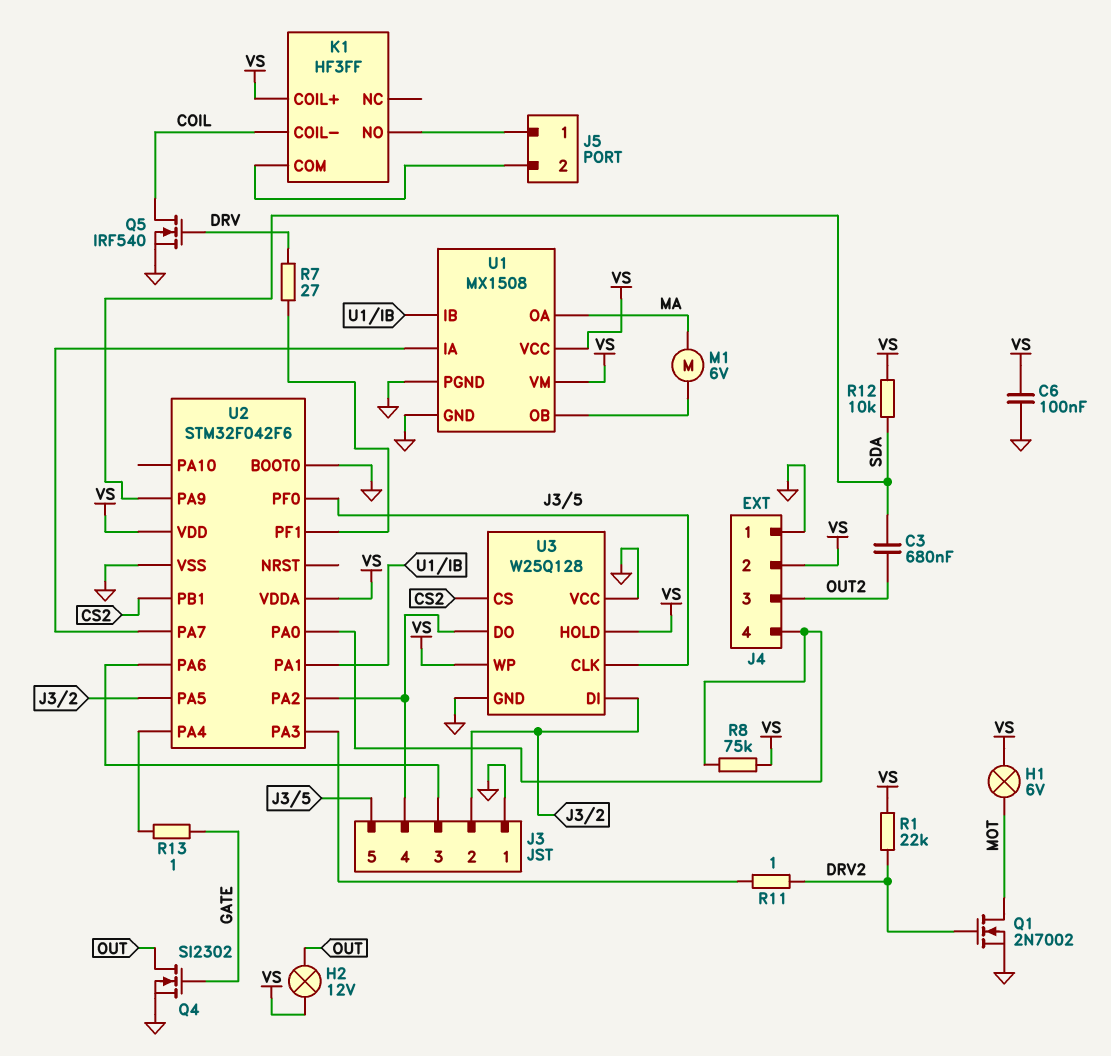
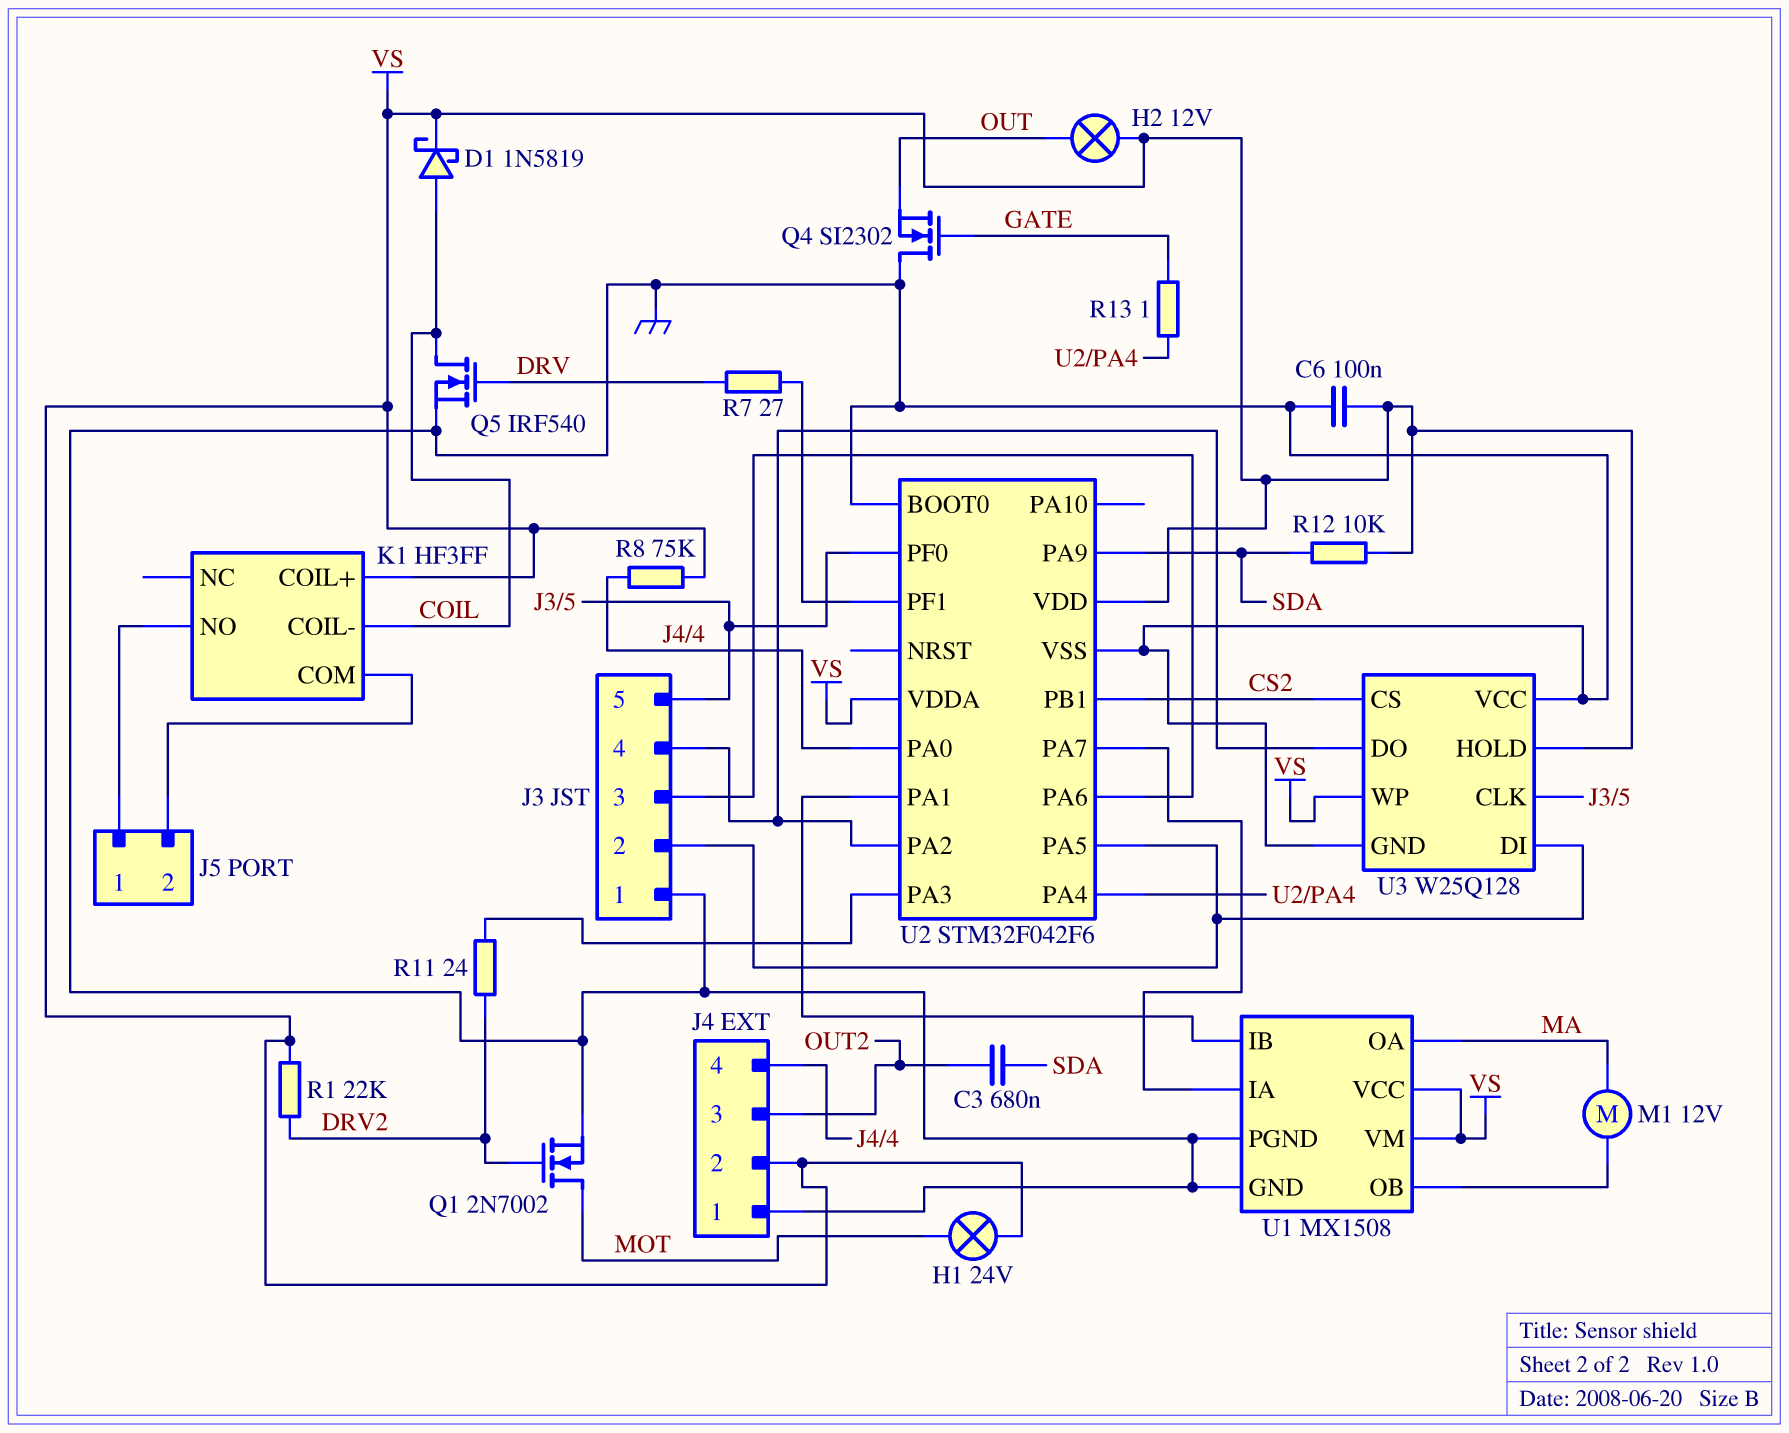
D1: none -> schottky 1N5819 (A COIL, K VS)
H1: lamp 6V (MOT, VS) -> lamp 24V (MOT, VS)
M1: motor 6V (MA, U1/OB) -> motor 12V (MA, U1/OB)
Q4: NMOS SI2302 (G GATE, D OUT, S GND) -> NMOS SI2302 (G GATE, D GND, S OUT)
R11: 1 (DRV2, U2/PA3) -> 24 (DRV2, U2/PA3)

